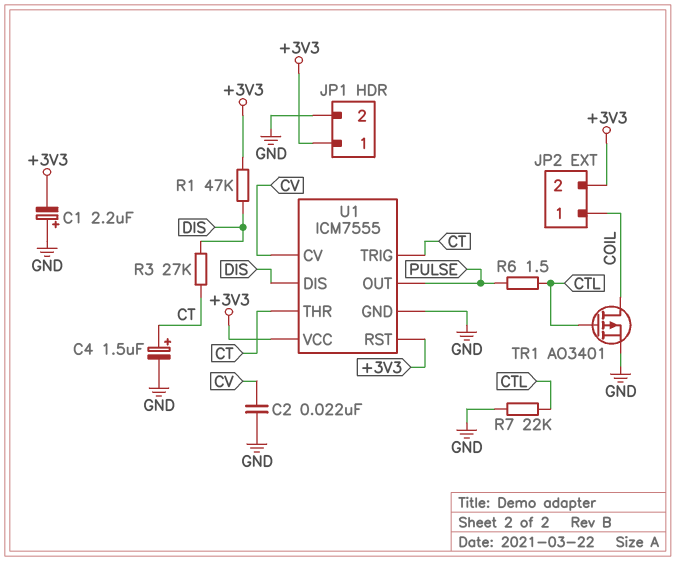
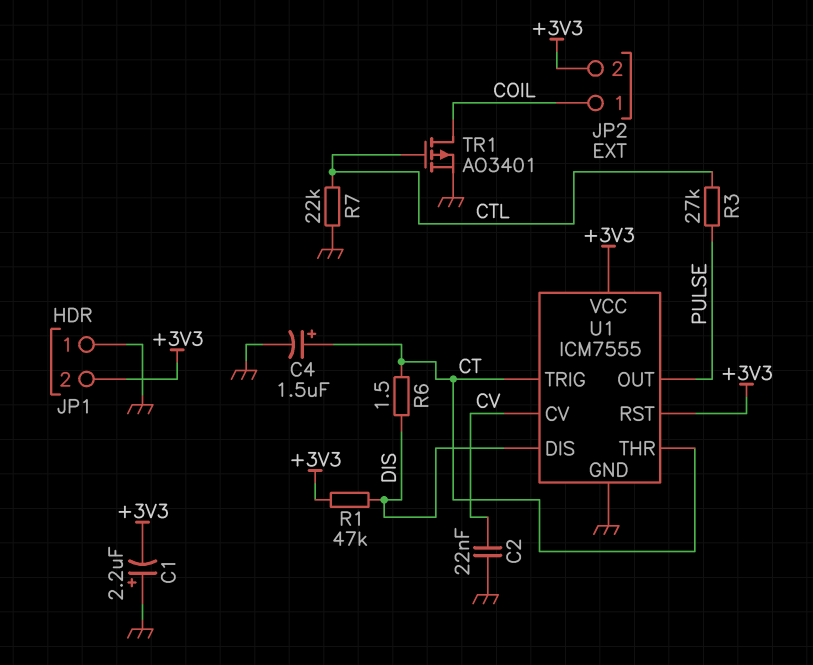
JP1 pin 1: +3V3 -> GND
JP1 pin 2: GND -> +3V3
R3: 27k (CT, DIS) -> 27k (CTL, PULSE)
R6: 1.5 (CTL, PULSE) -> 1.5 (CT, DIS)

